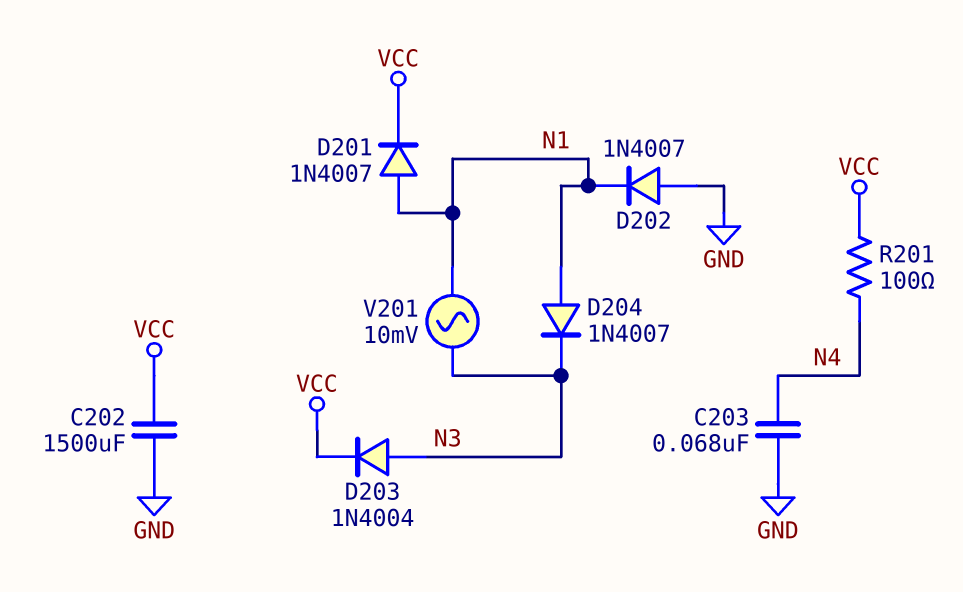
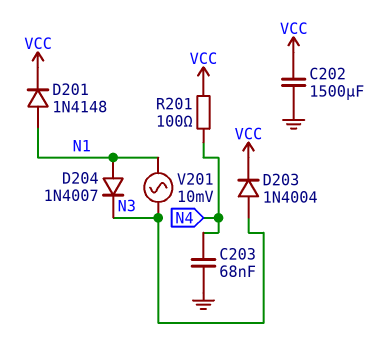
D201: diode 1N4007 (A N1, K VCC) -> diode 1N4148 (A N1, K VCC)
D202: diode 1N4007 (A GND, K N1) -> none

